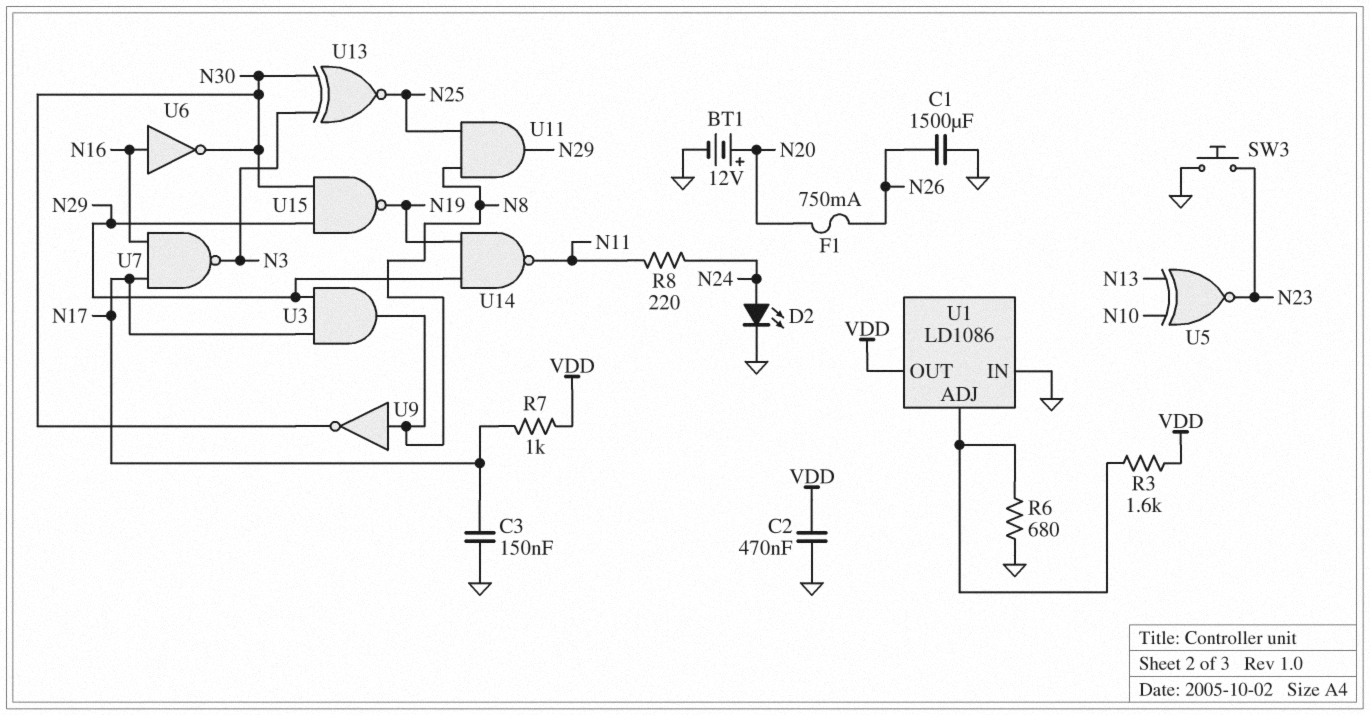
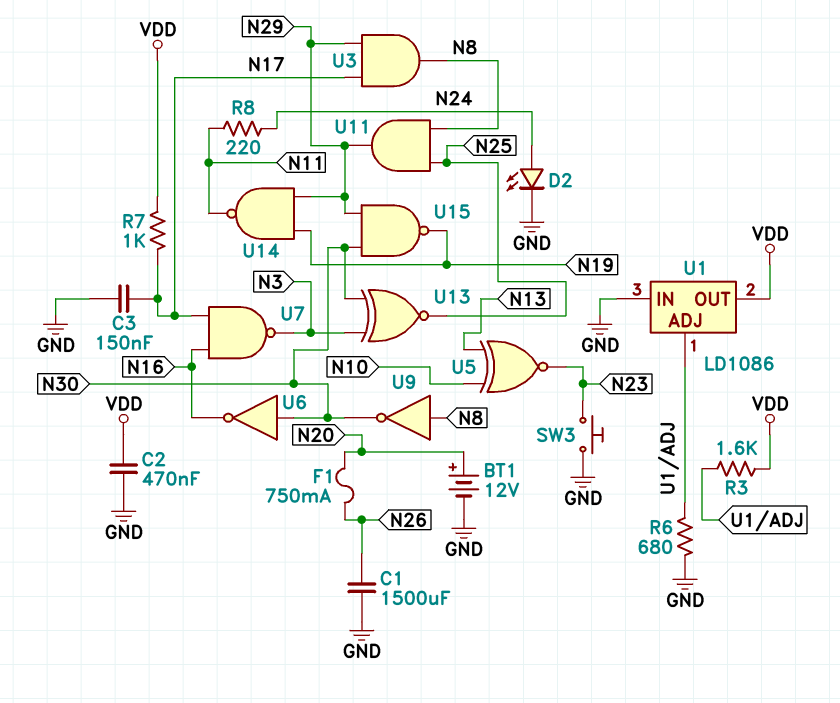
U6: NOT (in N16, out N30) -> NOT (in N30, out N16)

